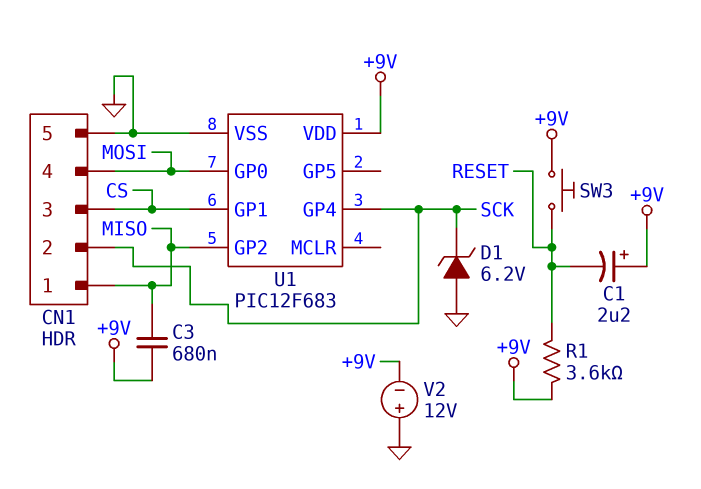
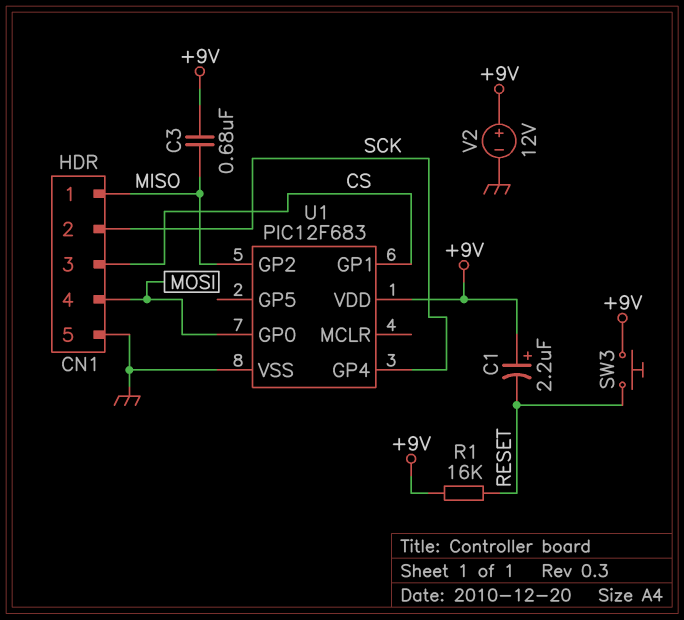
D1: zener 6.2V (A GND, K SCK) -> none
R1: 3.6k (+9V, RESET) -> 16k (+9V, RESET)
V2: 12V (plus GND, minus +9V) -> 12V (plus +9V, minus GND)

